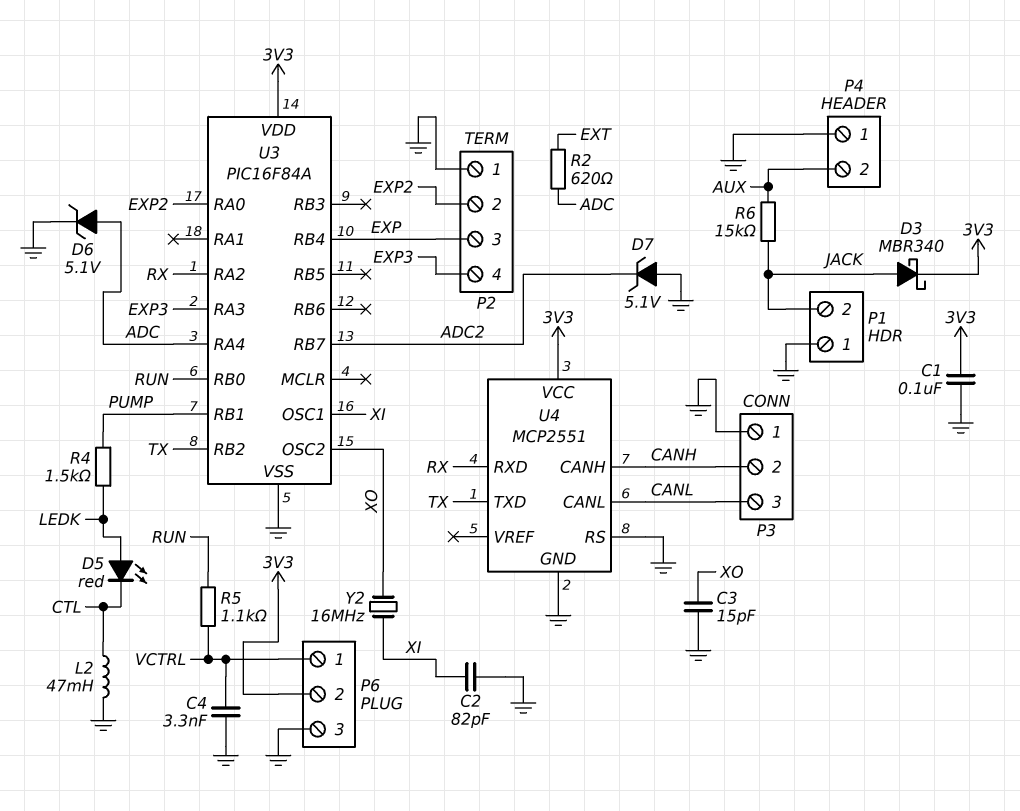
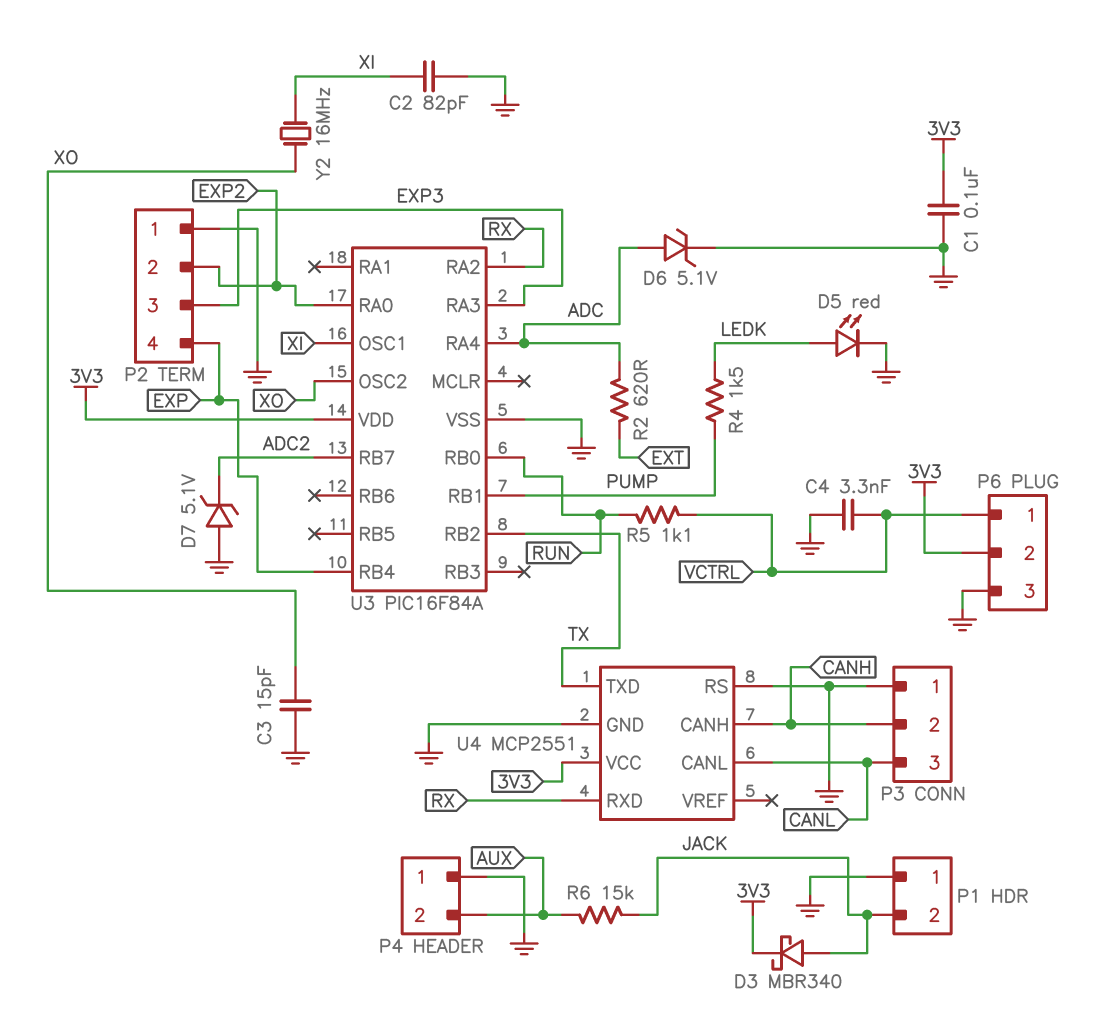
D5: LED red (A LEDK, K CTL) -> LED red (A LEDK, K GND)
L2: 47mH (CTL, GND) -> none
P2 pin 3: EXP -> EXP3
P2 pin 4: EXP3 -> EXP

